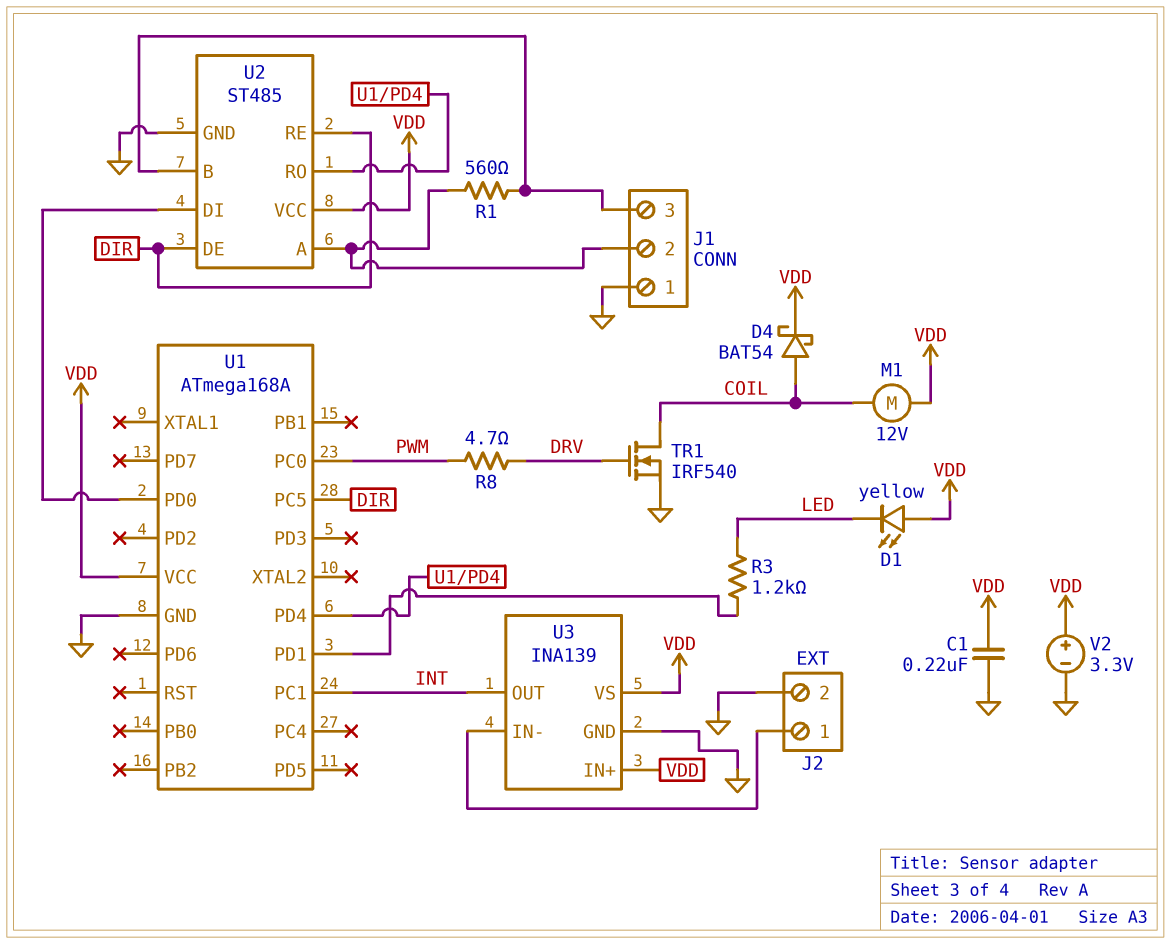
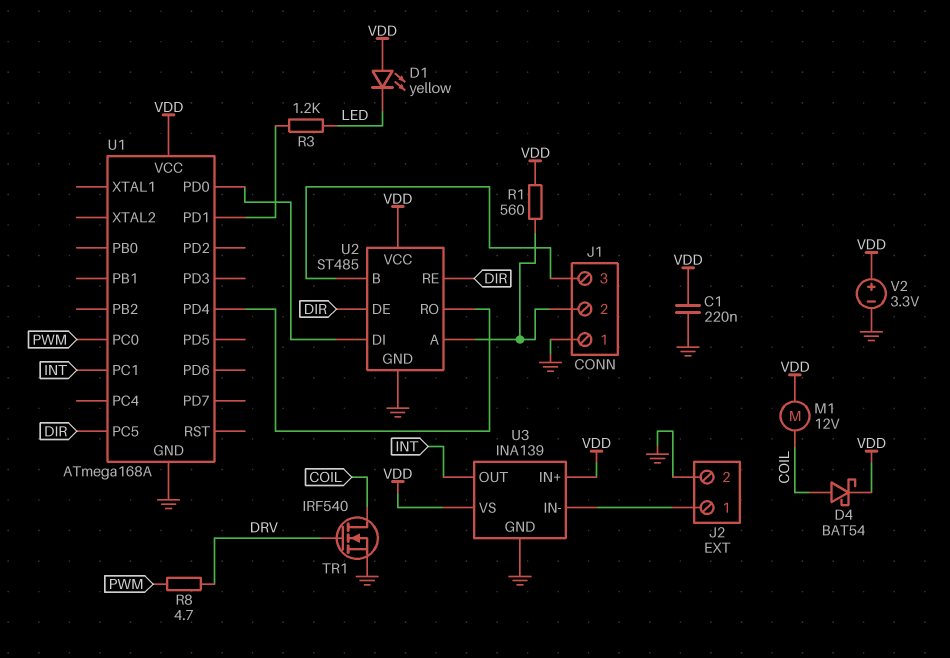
R1: 560 (J1/2, J1/3) -> 560 (J1/2, VDD)

